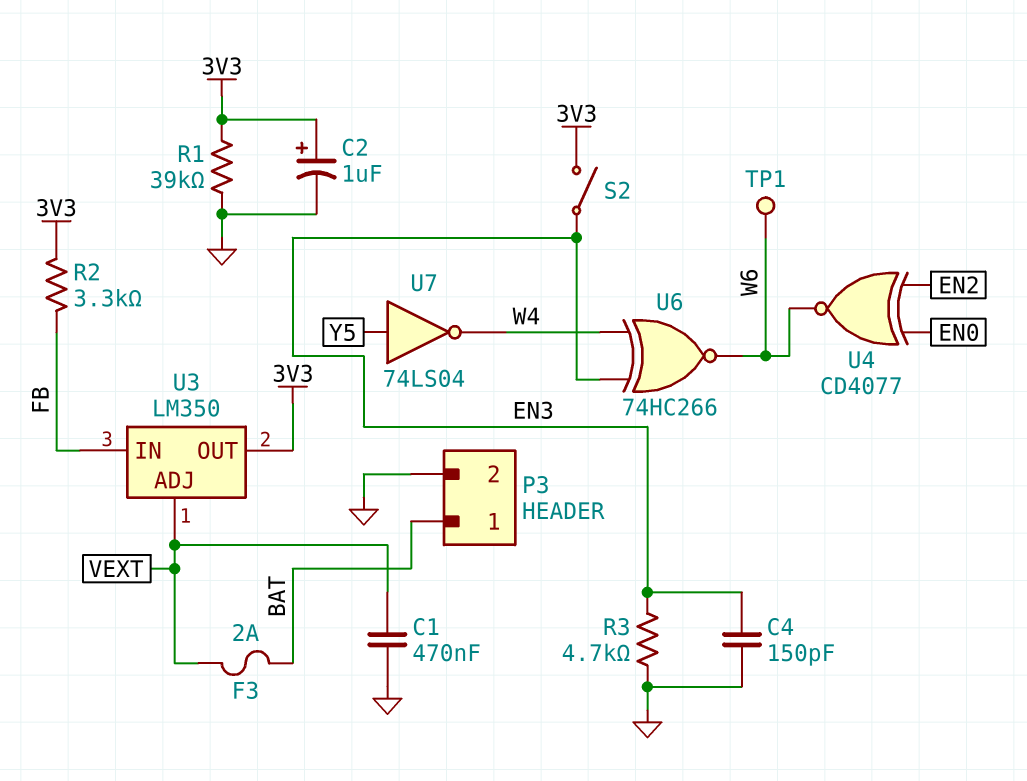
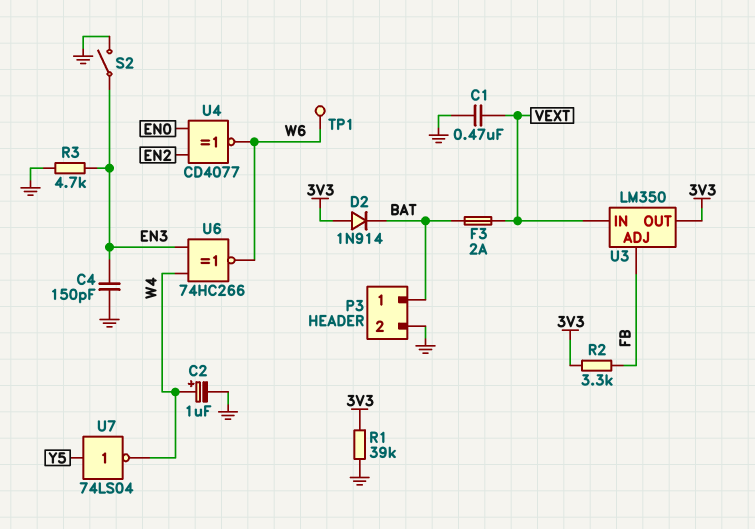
C2: 1uF (plus 3V3, minus GND) -> 1uF (plus W4, minus GND)
D2: none -> diode 1N914 (A 3V3, K BAT)
S2: switch (3V3, EN3) -> switch (EN3, GND)
U3 pin ADJ: VEXT -> FB
U3 pin IN: FB -> VEXT

